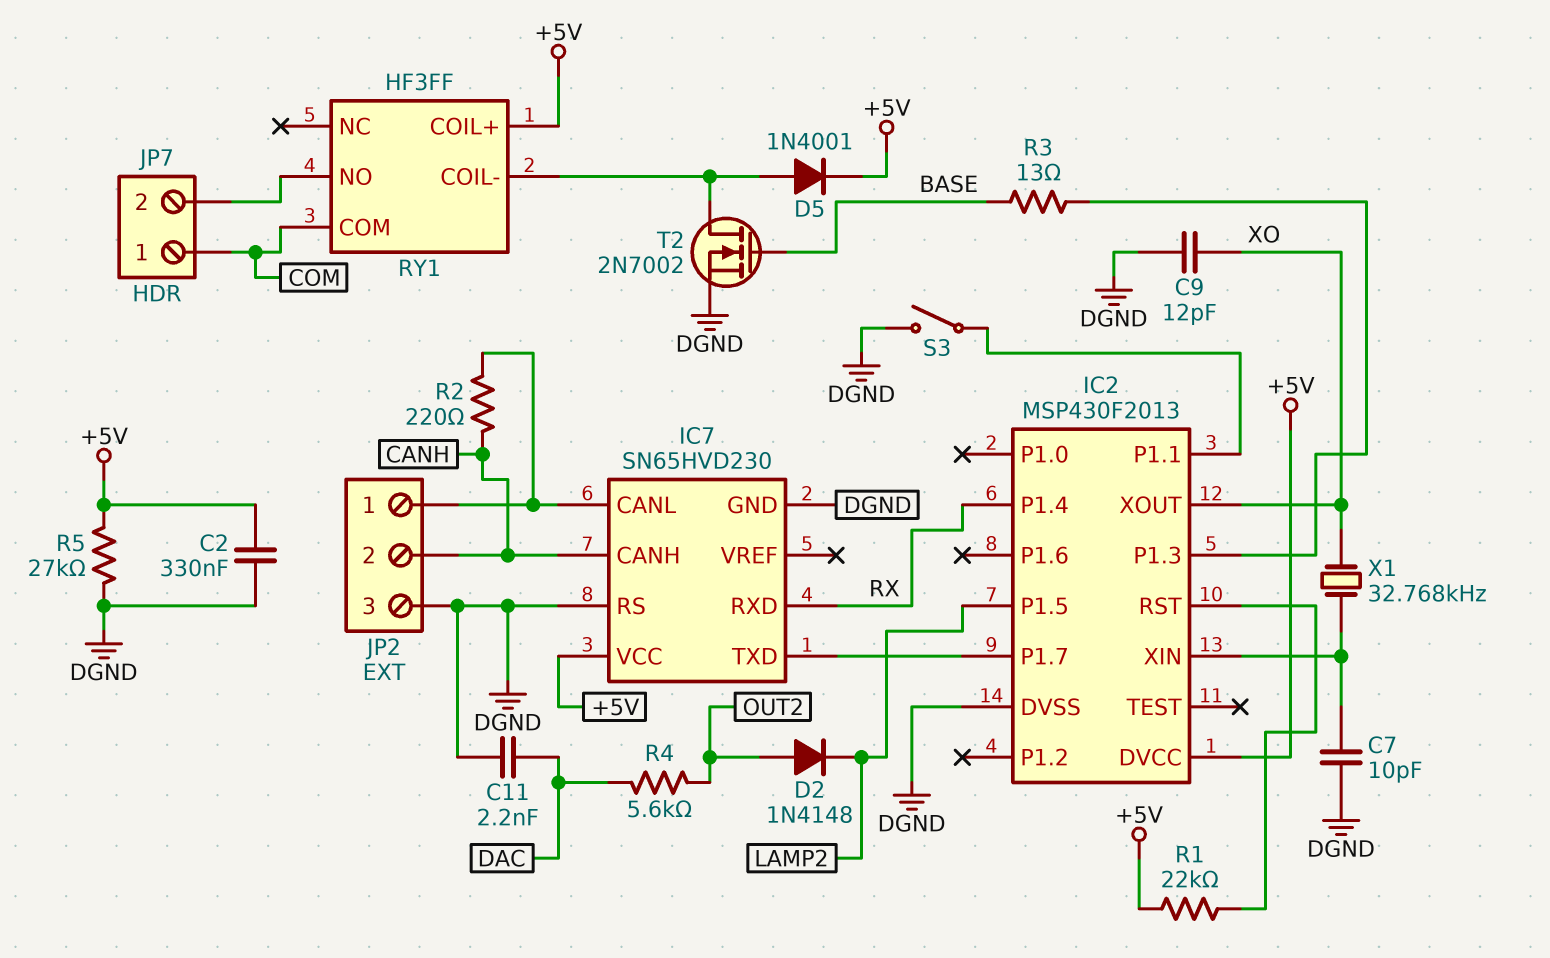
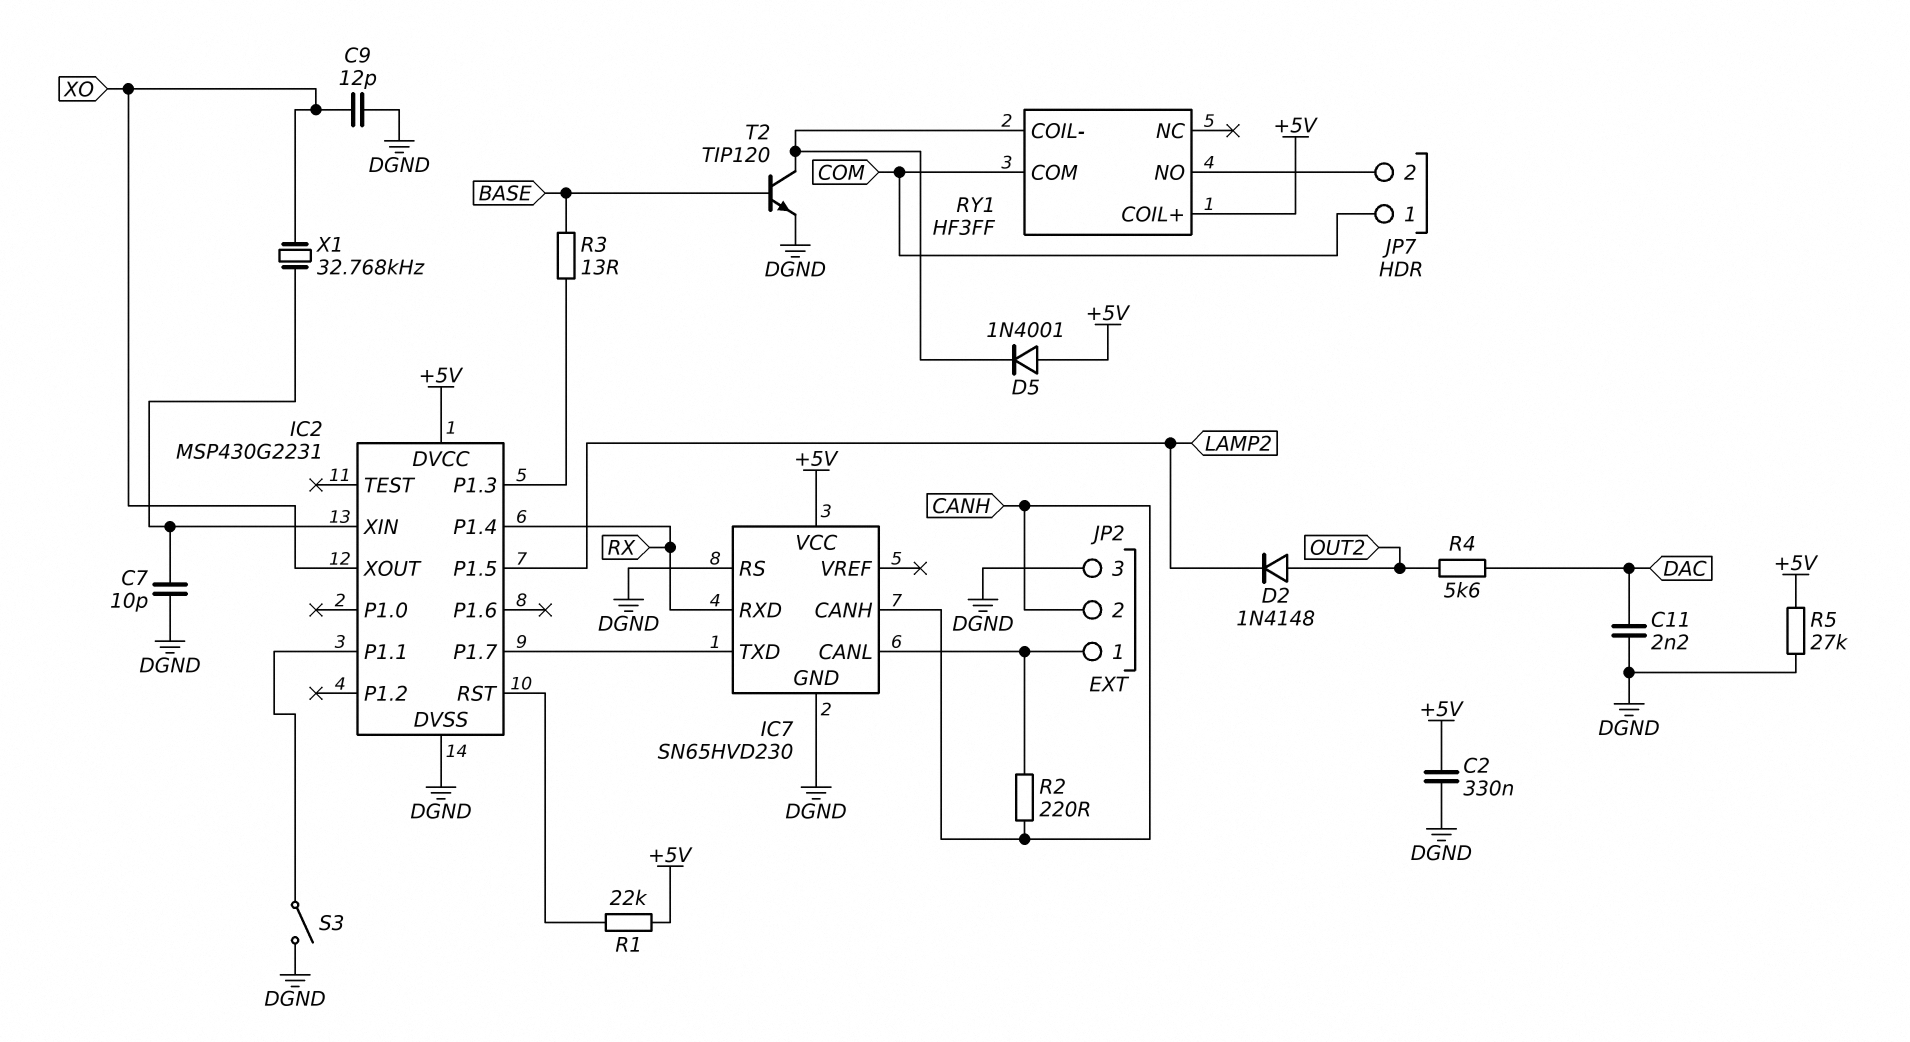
D5: diode 1N4001 (A RY1/COIL-, K +5V) -> diode 1N4001 (A +5V, K RY1/COIL-)
IC2: MSP430F2013 -> MSP430G2231
T2: NMOS 2N7002 (G BASE, D RY1/COIL-, S DGND) -> NPN TIP120 (B BASE, C RY1/COIL-, E DGND)

